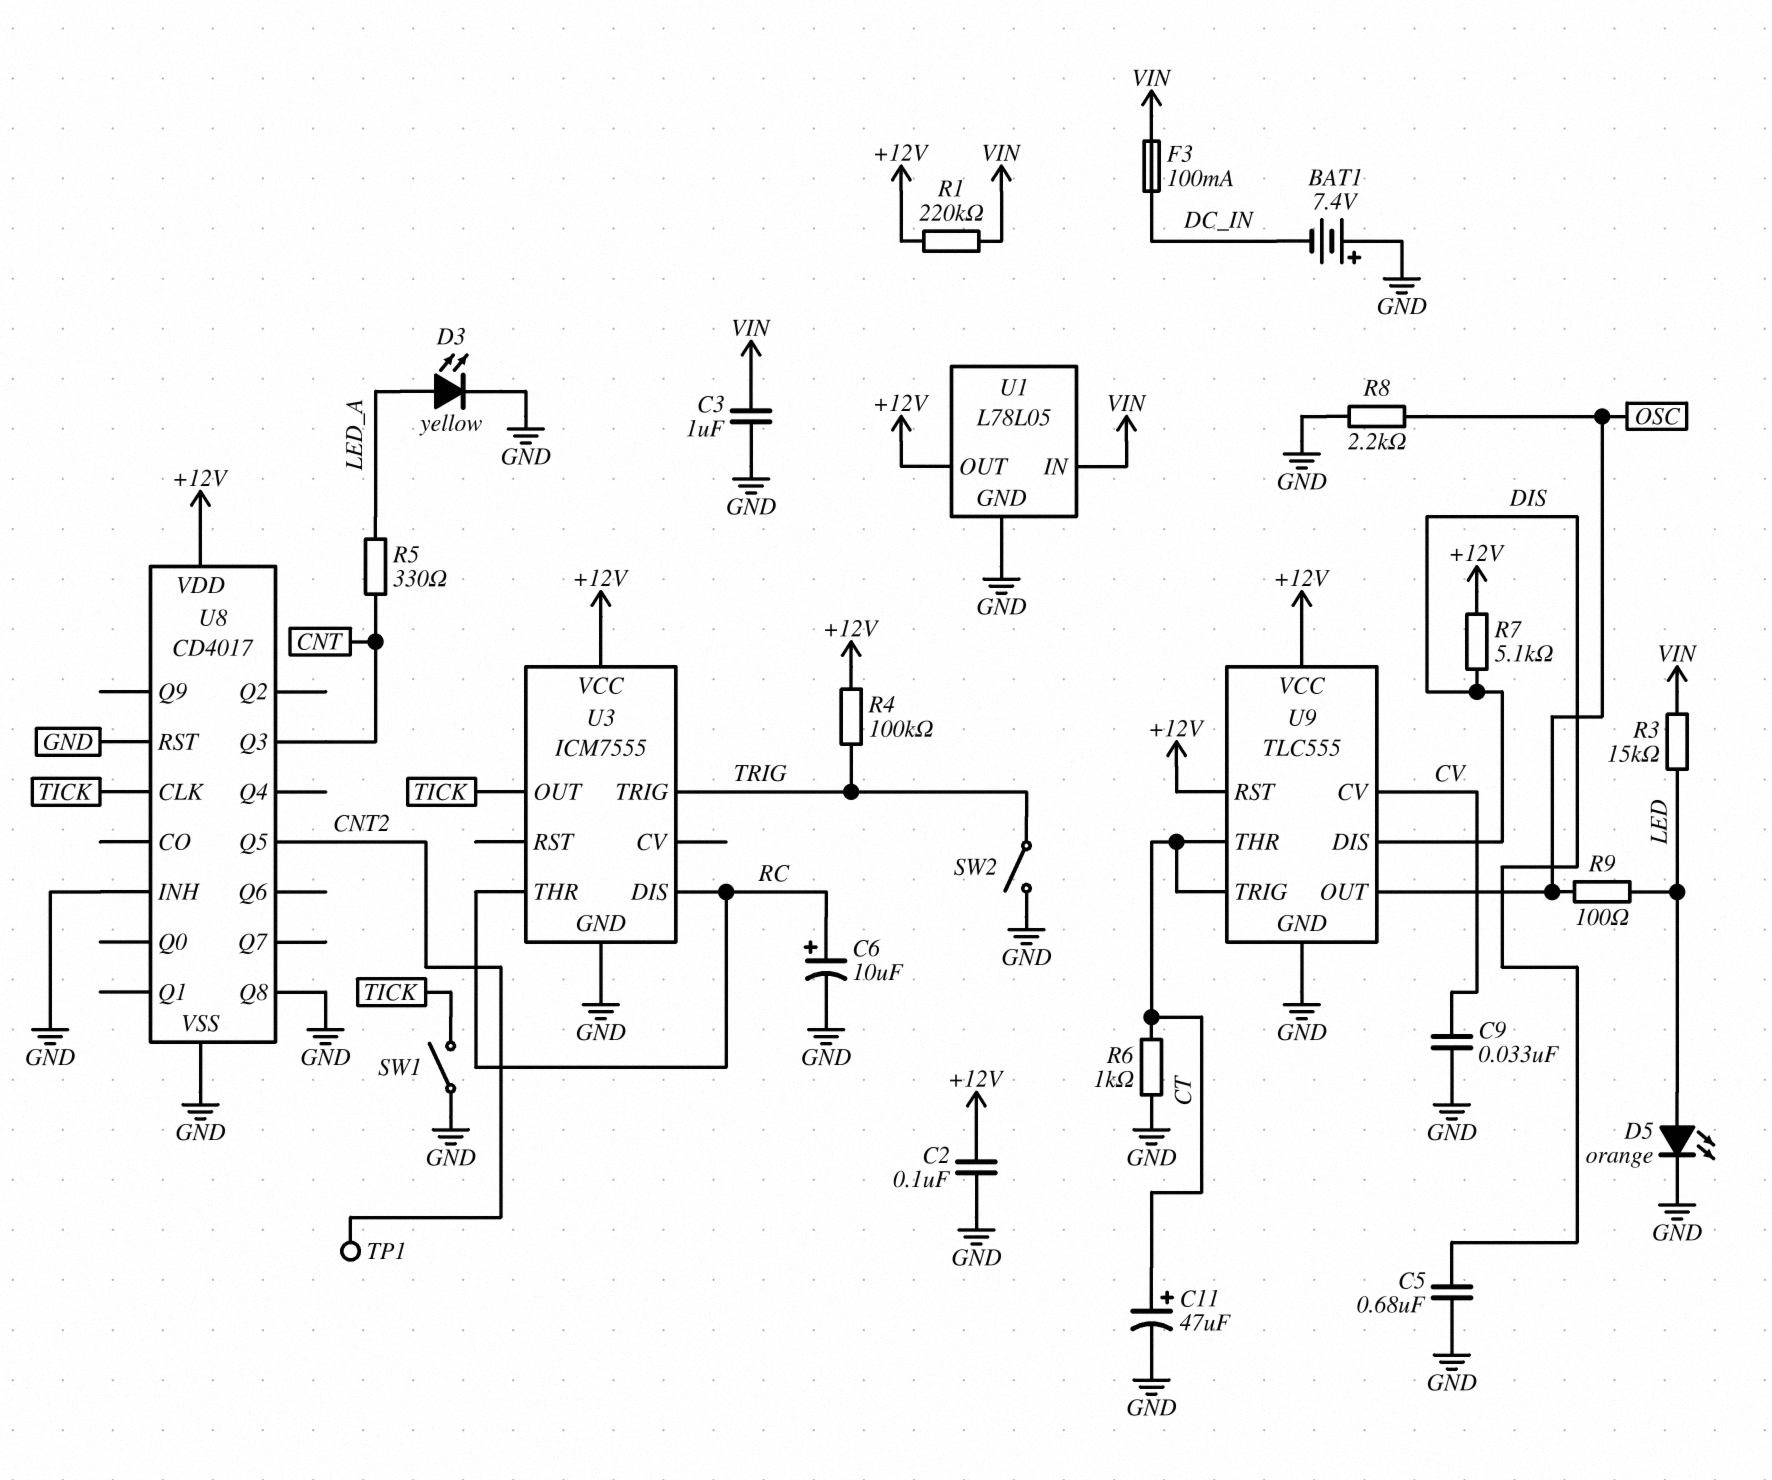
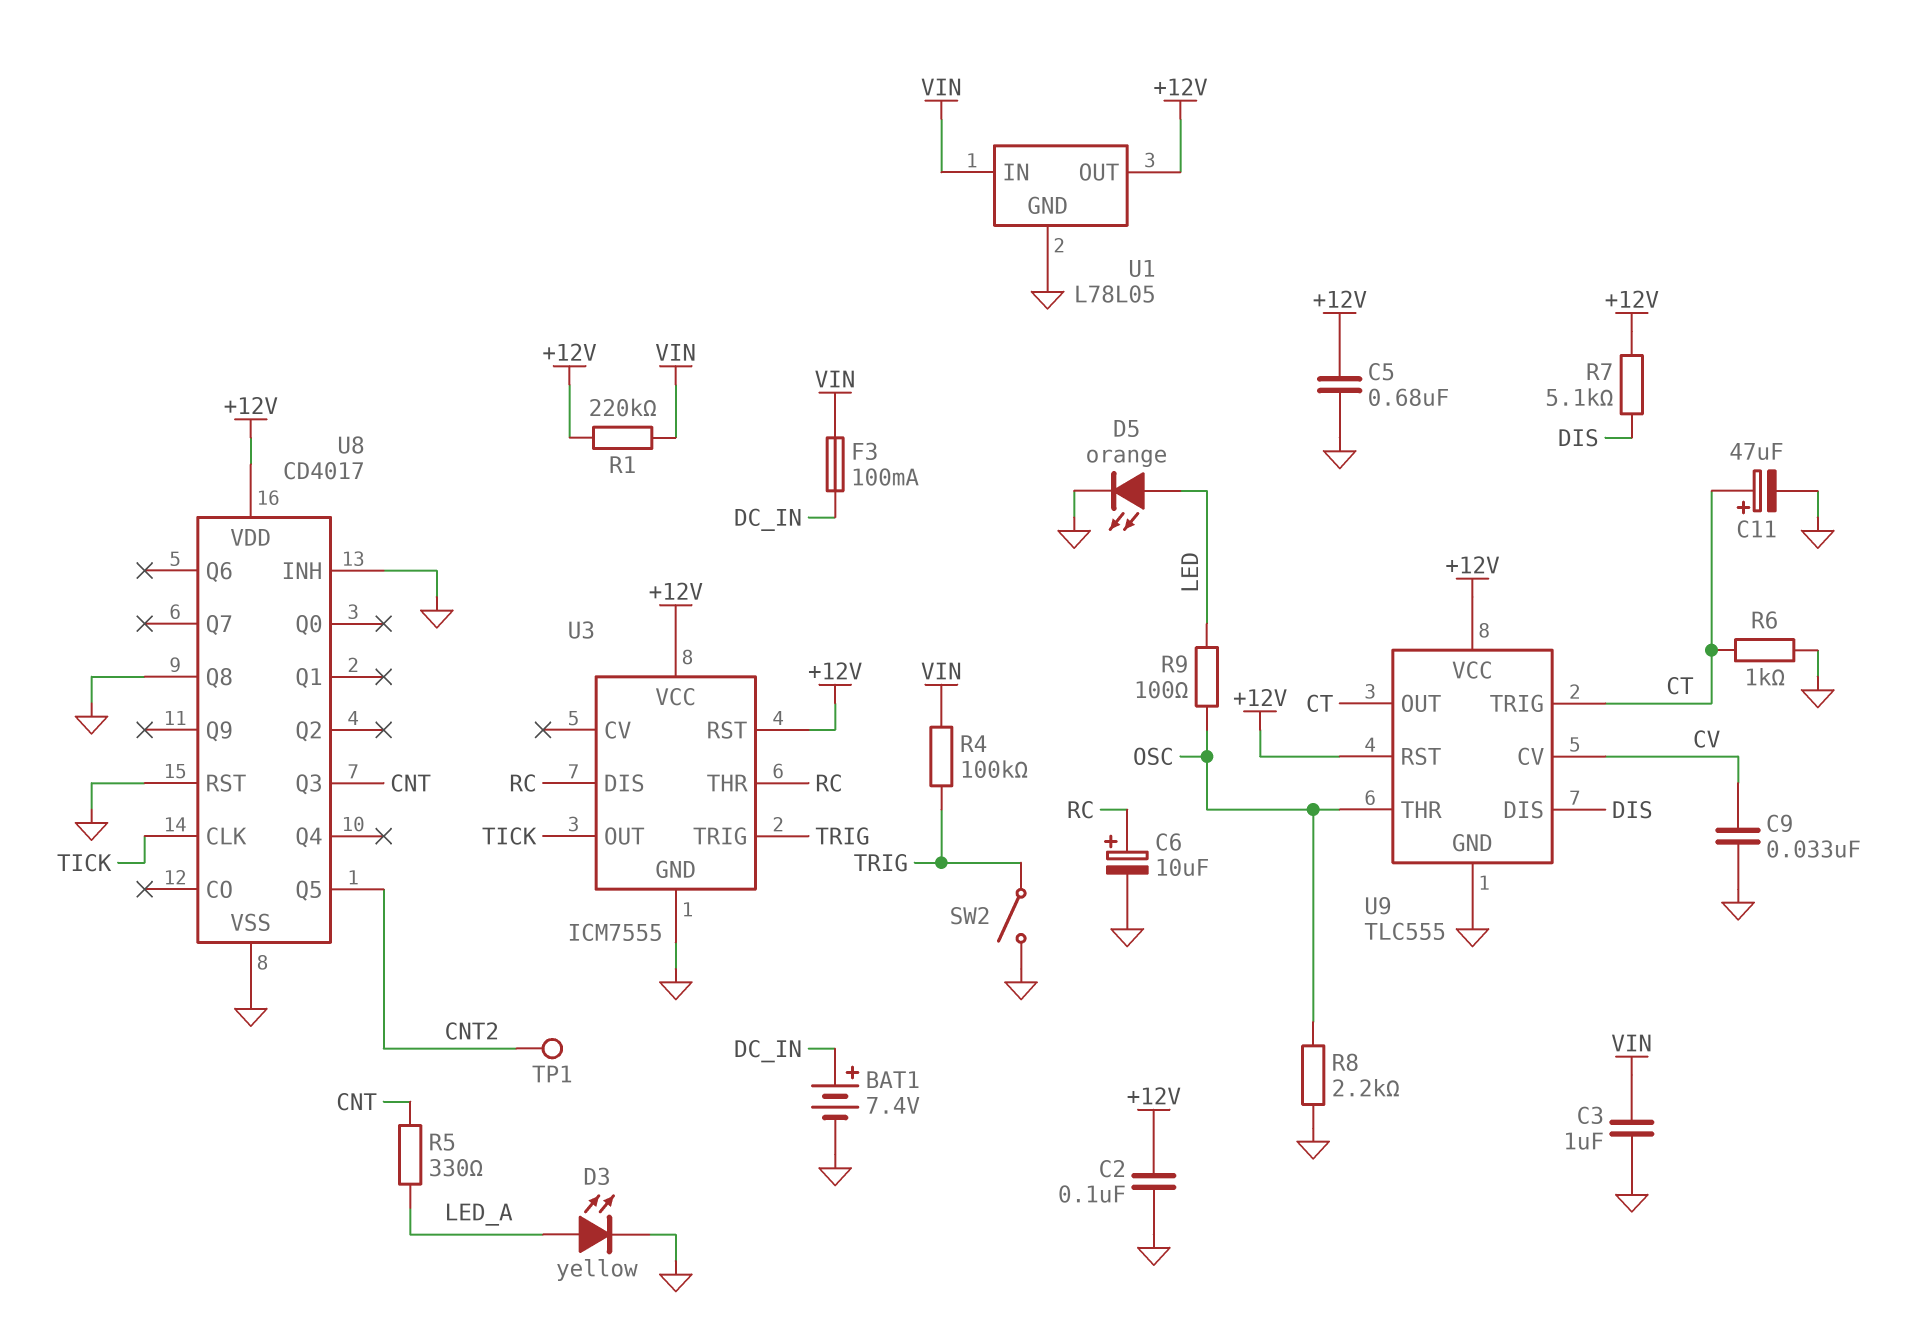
BAT1: 7.4V (plus GND, minus DC_IN) -> 7.4V (plus DC_IN, minus GND)
C5: 680nF (DIS, GND) -> 680nF (+12V, GND)
R3: 15k (LED, VIN) -> none
R4: 100k (+12V, TRIG) -> 100k (TRIG, VIN)
SW1: switch (GND, TICK) -> none
U3 pin RST: none -> +12V
U9 pin OUT: OSC -> CT
U9 pin THR: CT -> OSC

